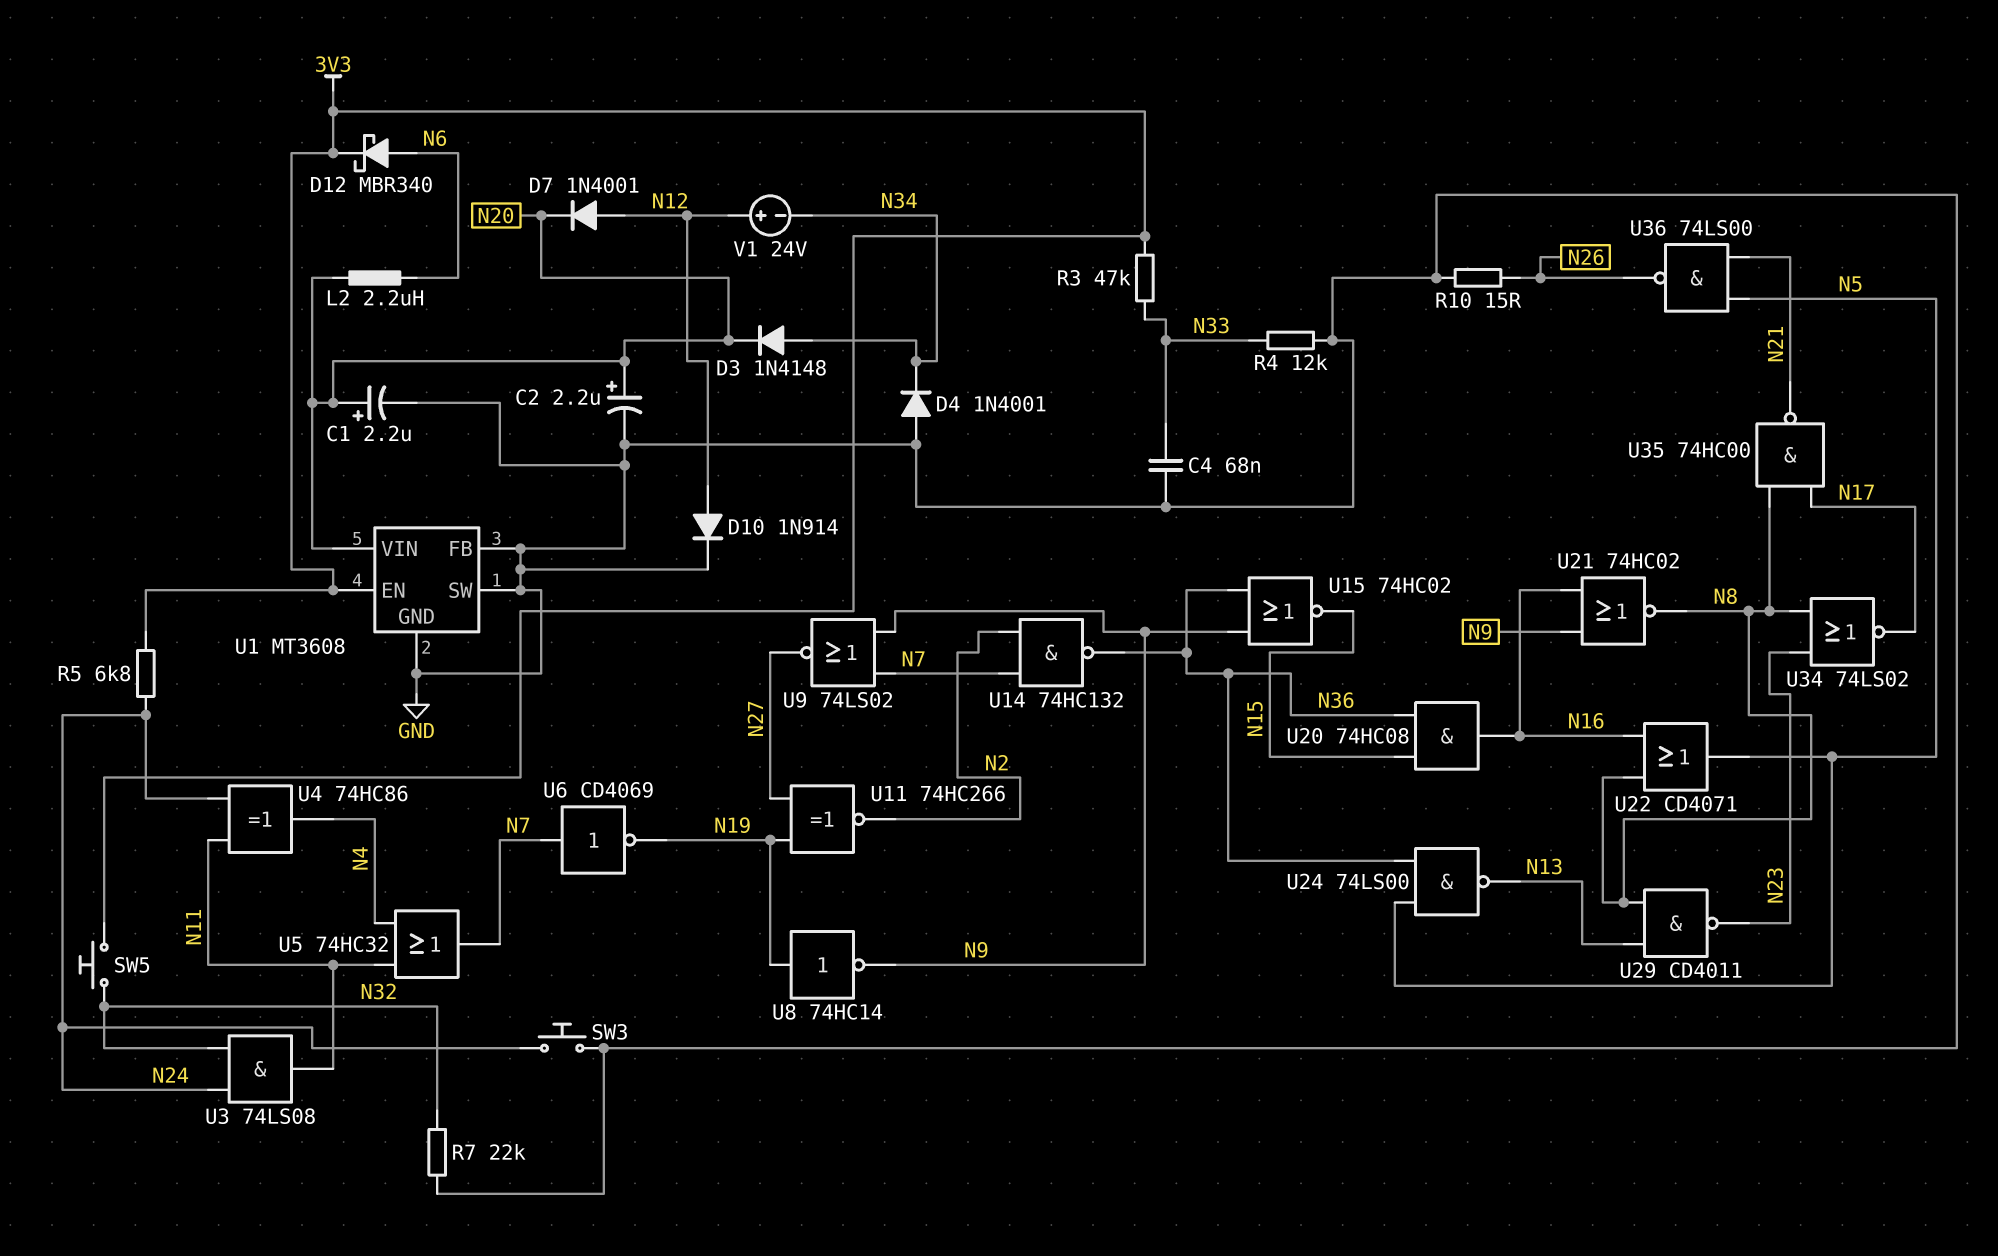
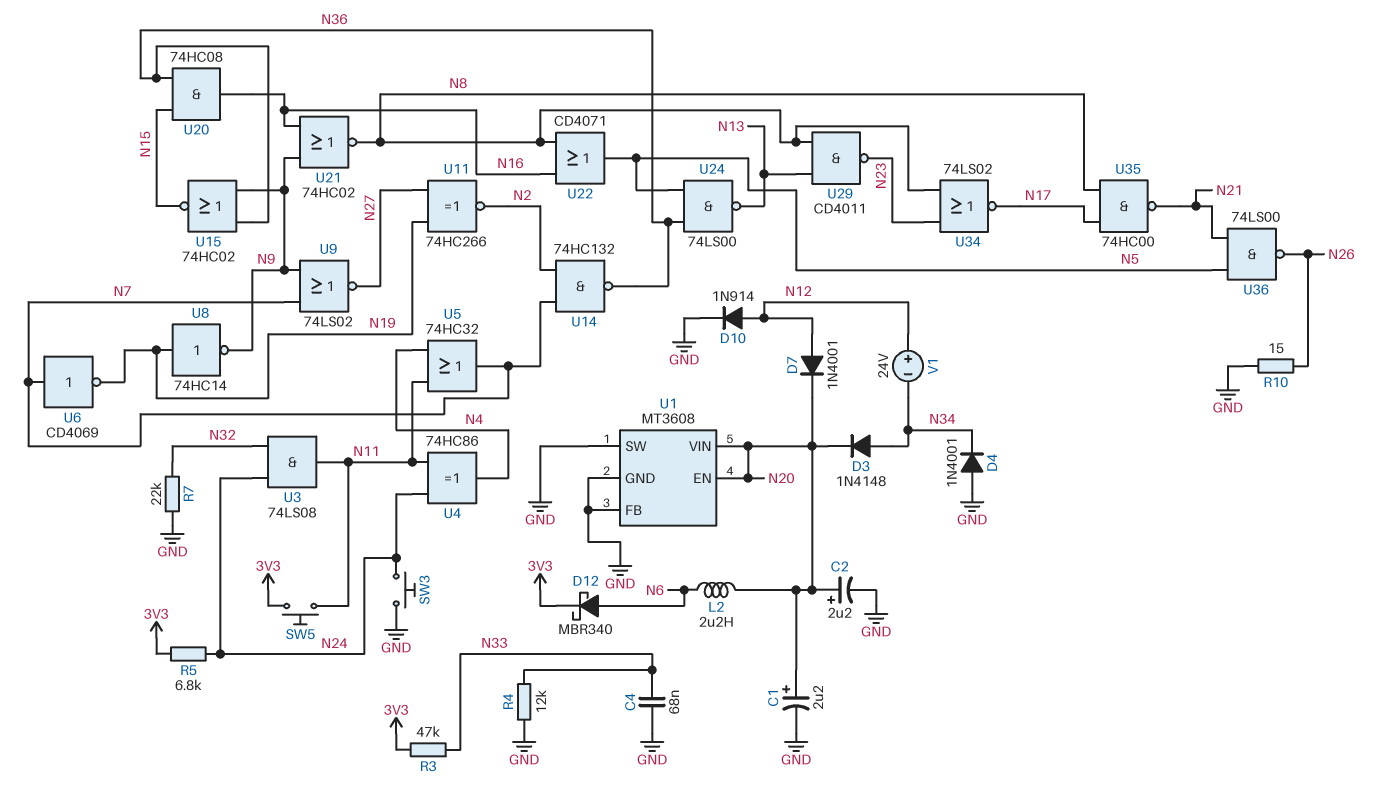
SW5: button (3V3, N32) -> button (3V3, N11)
U1 pin EN: 3V3 -> N20

